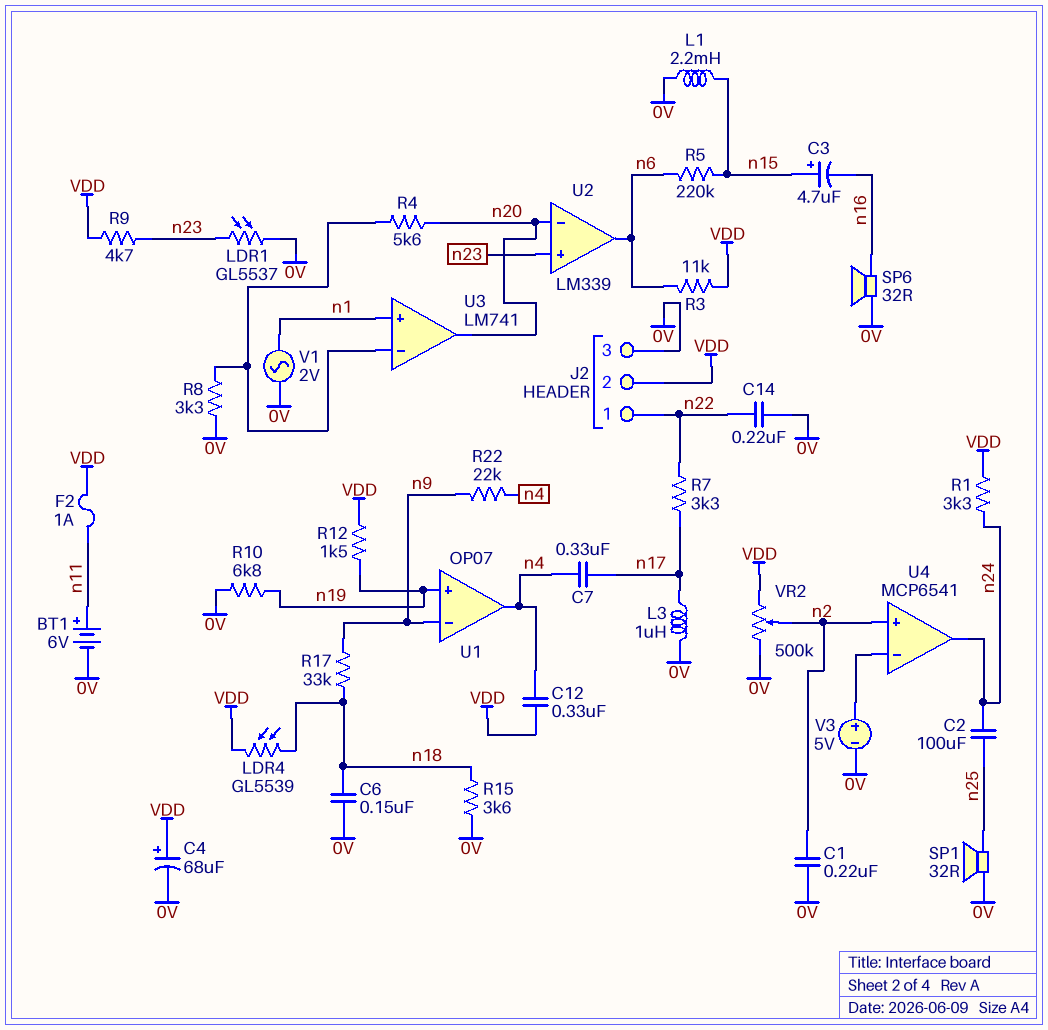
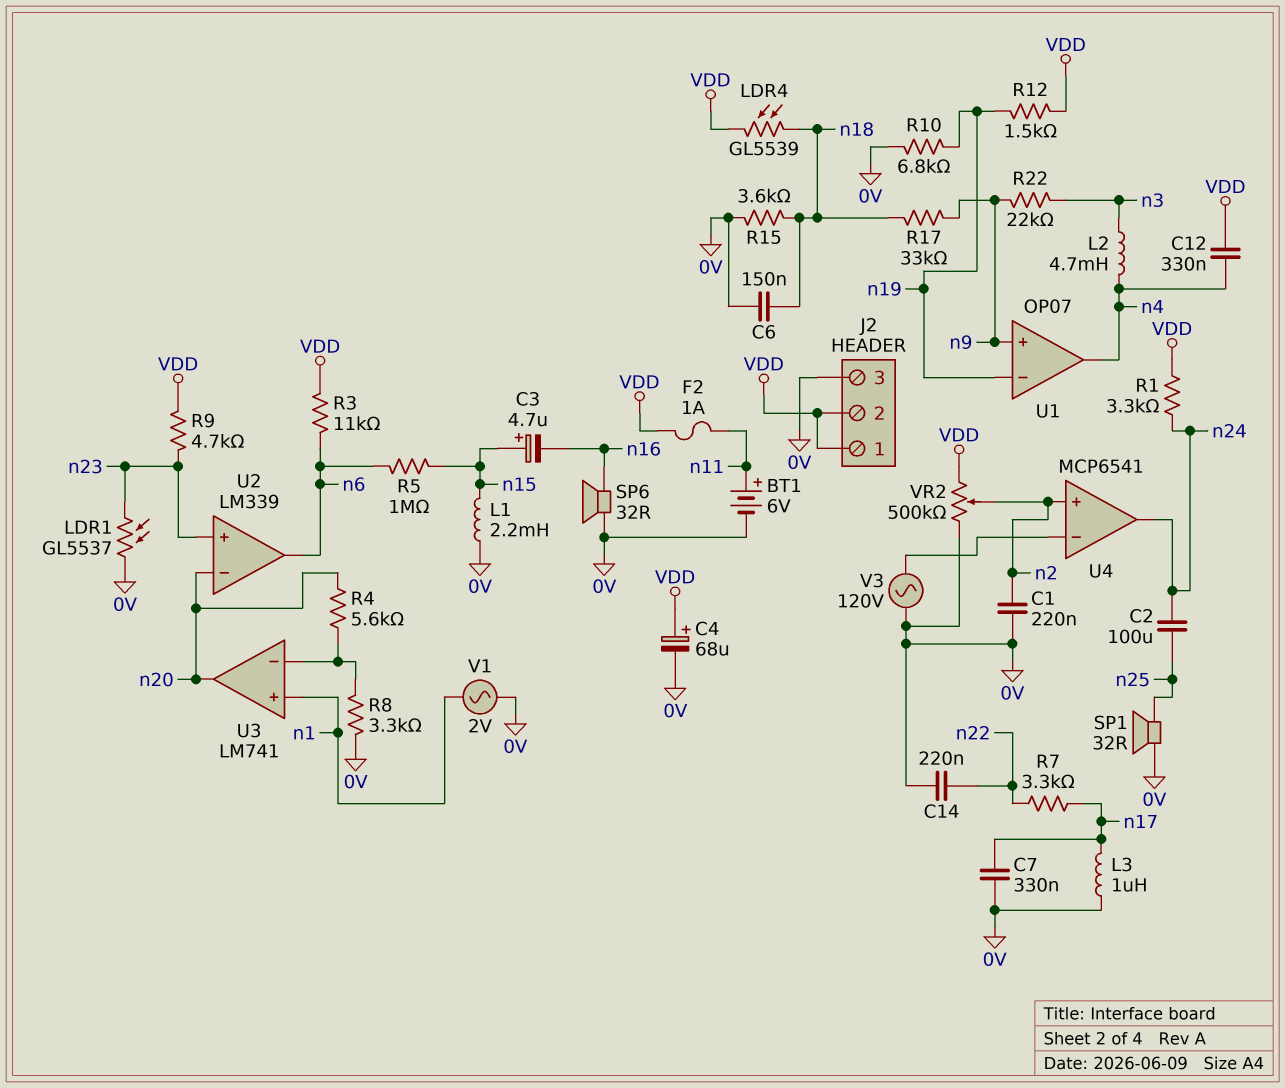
C7: 330nF (n4, n17) -> 330nF (0V, n17)
J2 pin 1: n22 -> VDD
L2: none -> 4.7mH (n3, n4)
R5: 220k (n6, n15) -> 1M (n6, n15)
R22: 22k (n4, n9) -> 22k (n3, n9)
U1 pin in+: n19 -> n9
U1 pin in-: n9 -> n19
V3: 5V (plus U4/in-, minus 0V) -> AC 120V (0V, U4/in-)

